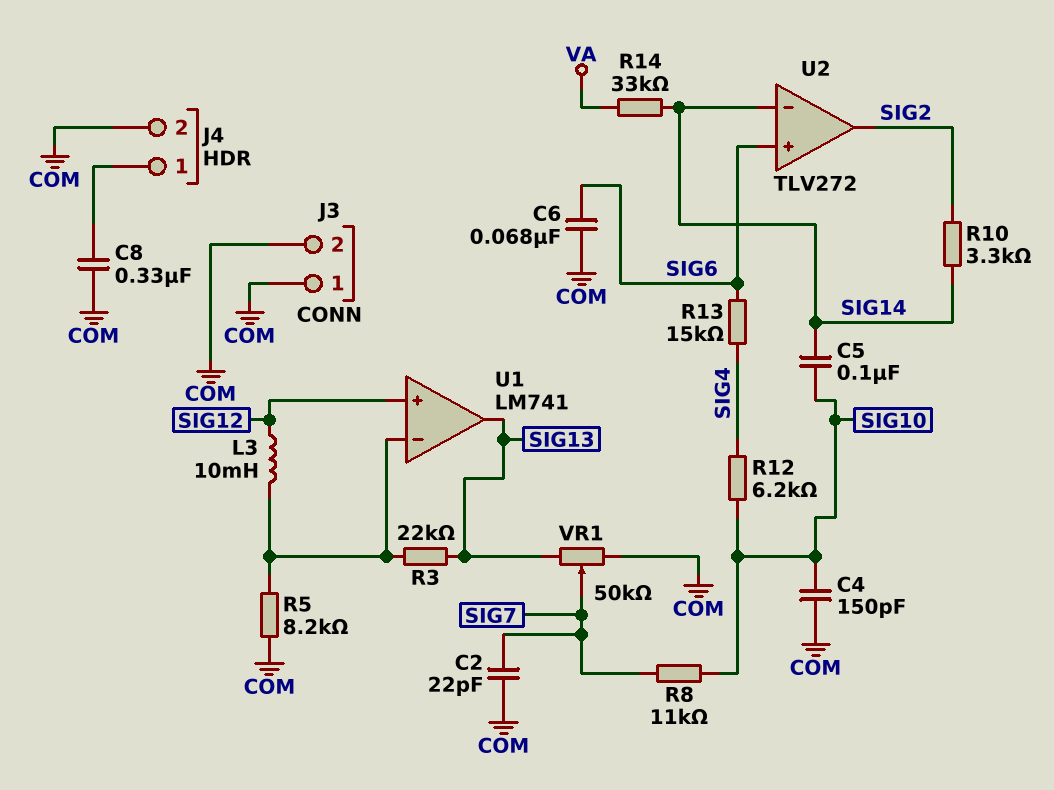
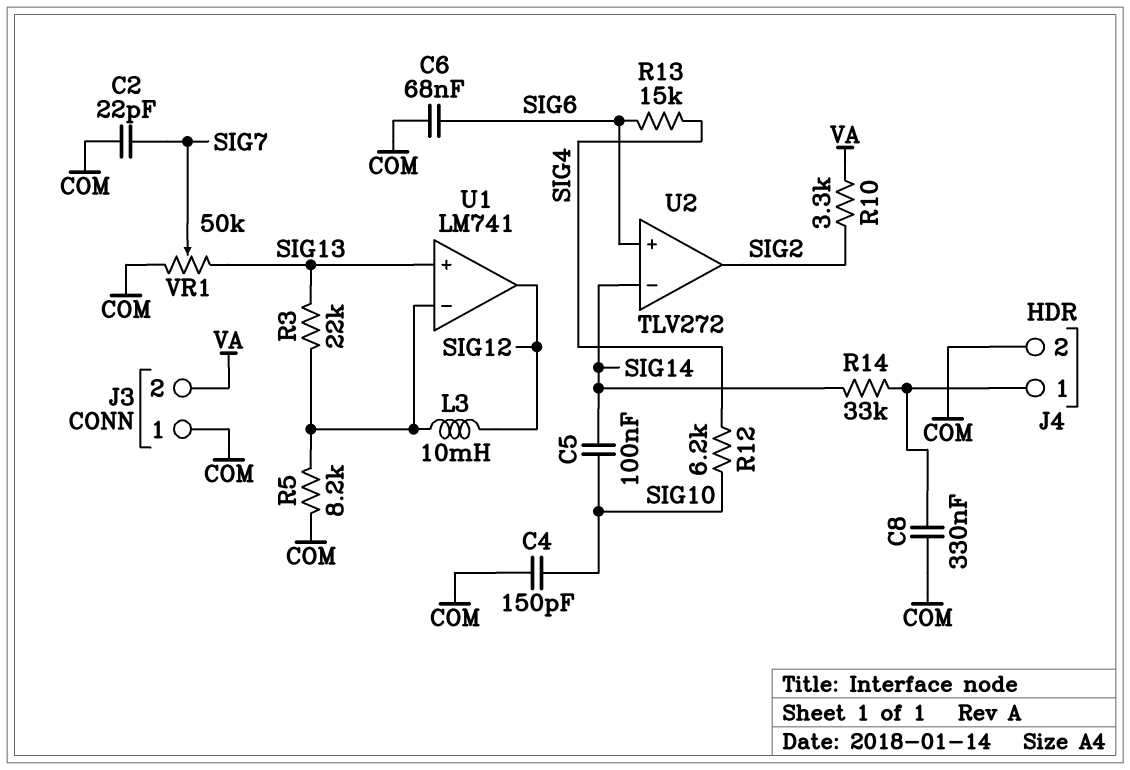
J3 pin 2: COM -> VA
R8: 11k (SIG7, SIG10) -> none
R10: 3.3k (SIG2, SIG14) -> 3.3k (SIG2, VA)
R14: 33k (SIG14, VA) -> 33k (J4/1, SIG14)
U1 pin in+: SIG12 -> SIG13
U1 pin out: SIG13 -> SIG12

